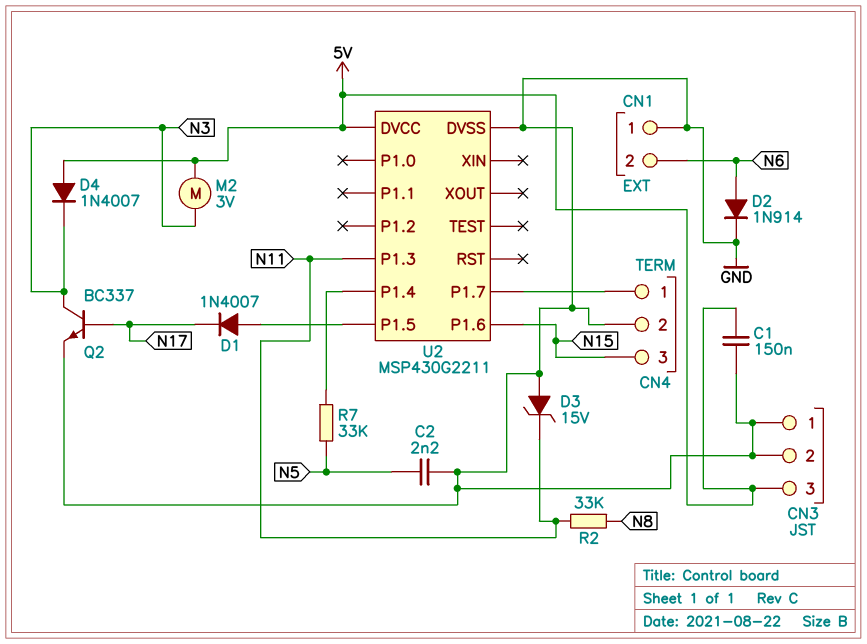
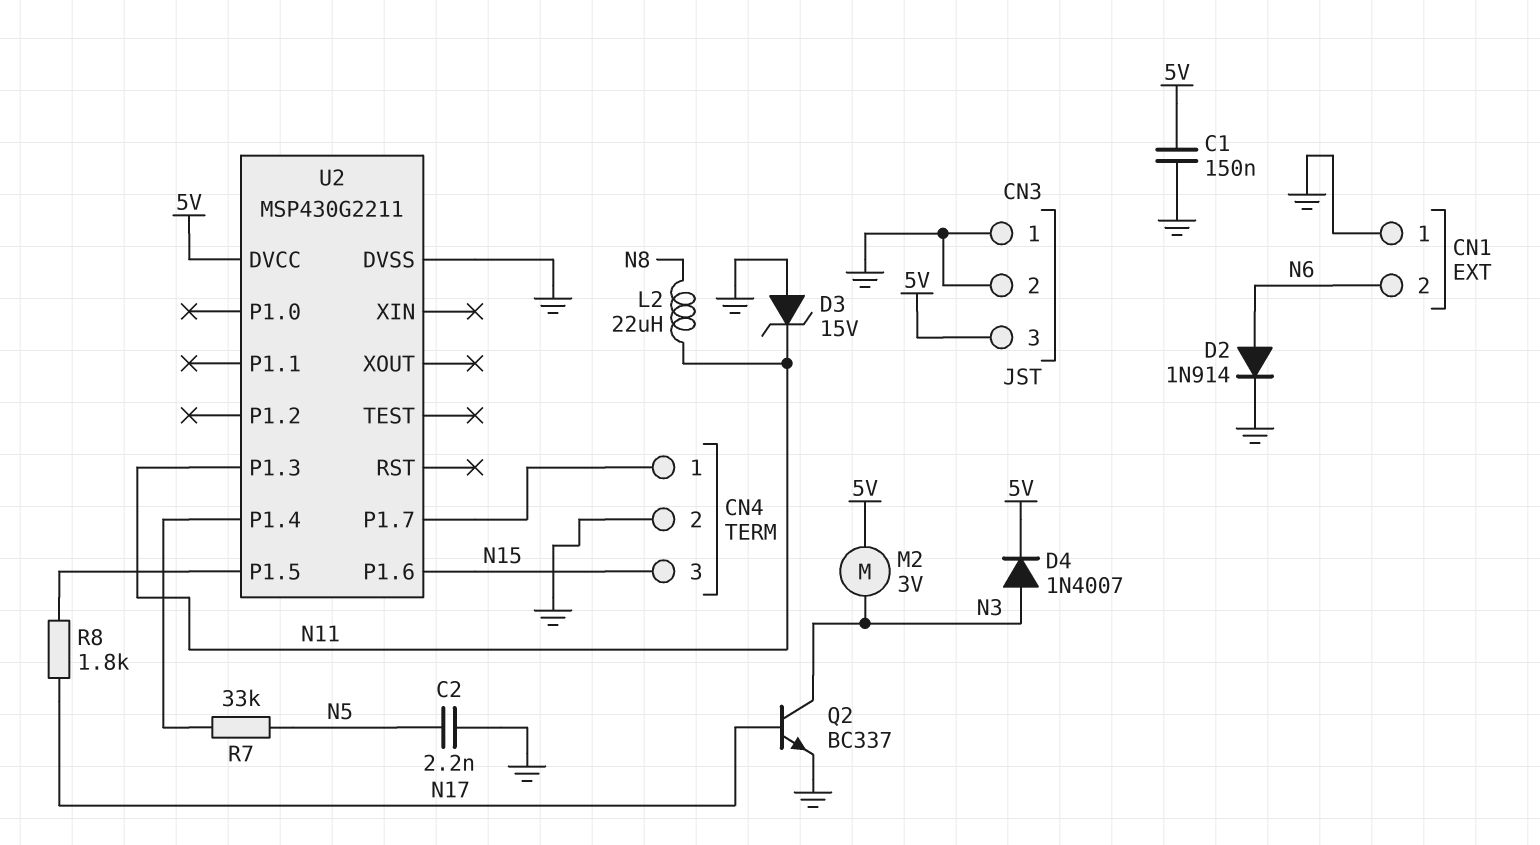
D1: diode 1N4007 (A U2/P1.5, K N17) -> none
D4: diode 1N4007 (A 5V, K N3) -> diode 1N4007 (A N3, K 5V)
L2: none -> 22uH (N8, N11)
R2: 33k (N8, N11) -> none
R8: none -> 1.8k (N17, U2/P1.5)

